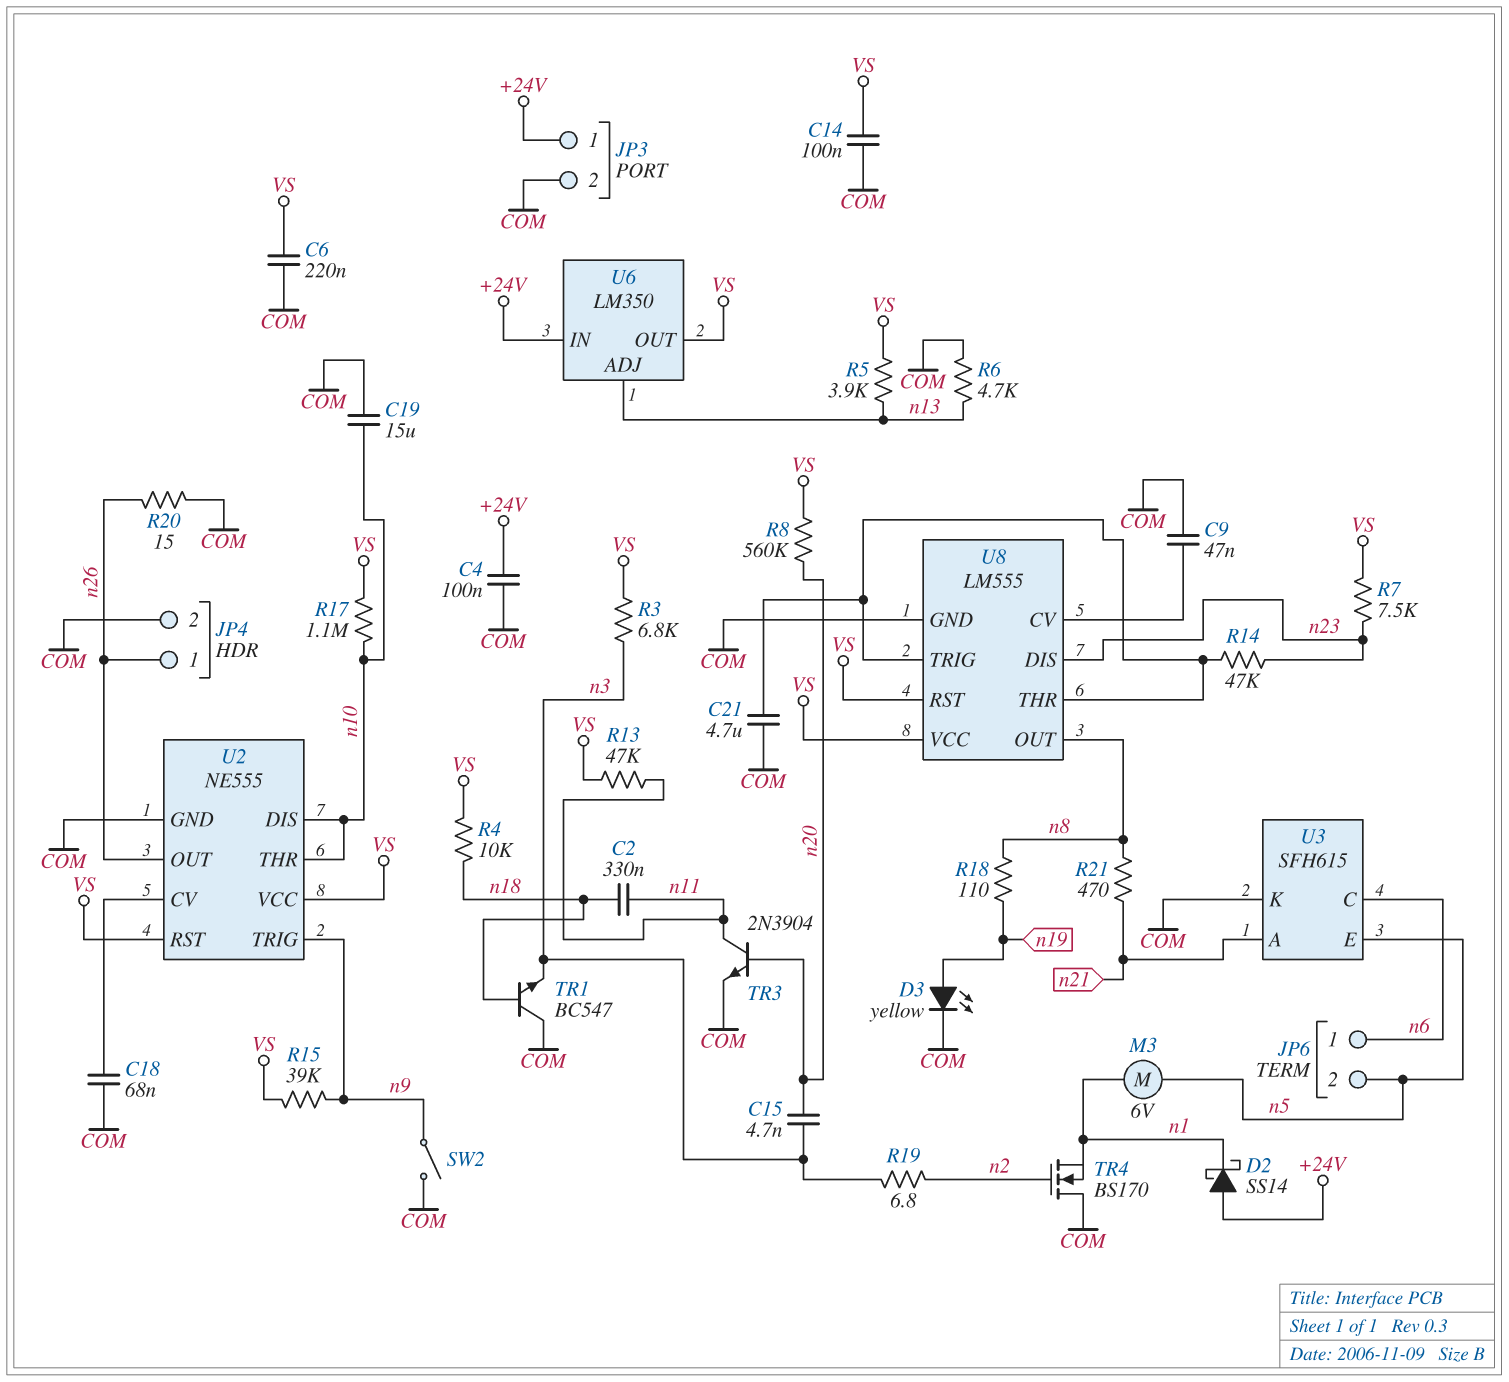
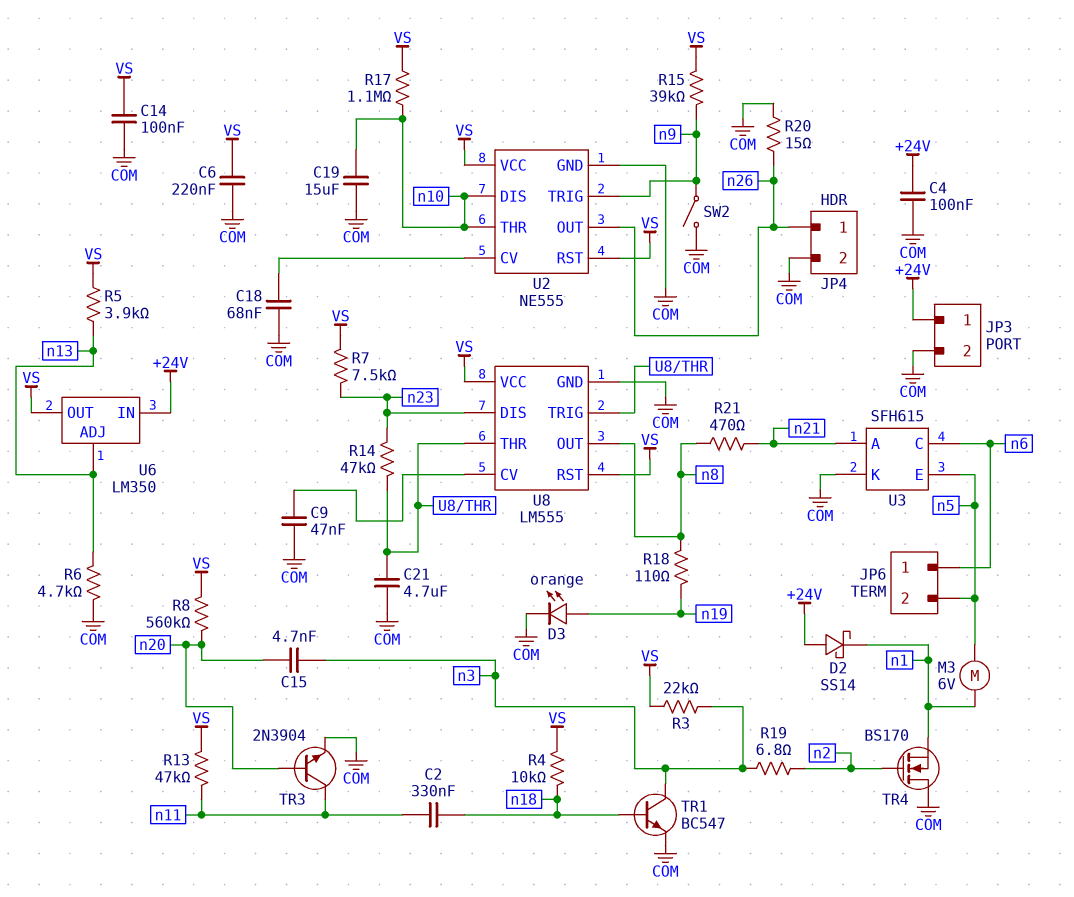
D3: LED yellow (A n19, K COM) -> LED orange (A n19, K COM)
R3: 6.8k (VS, n3) -> 22k (VS, n3)
TR1: NPN BC547 (B n18, C COM, E n3) -> NPN BC547 (B n18, C n3, E COM)

